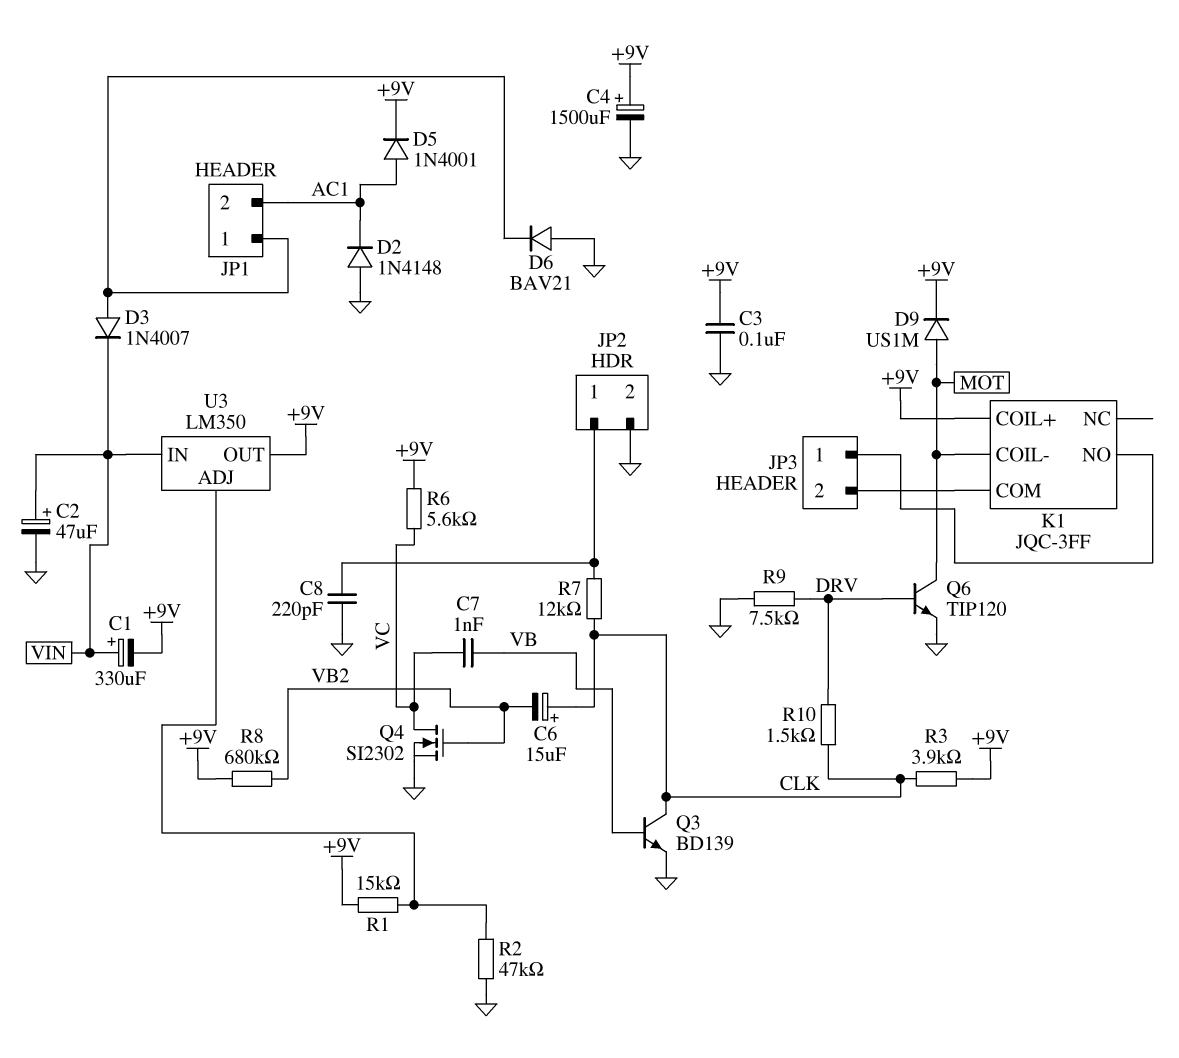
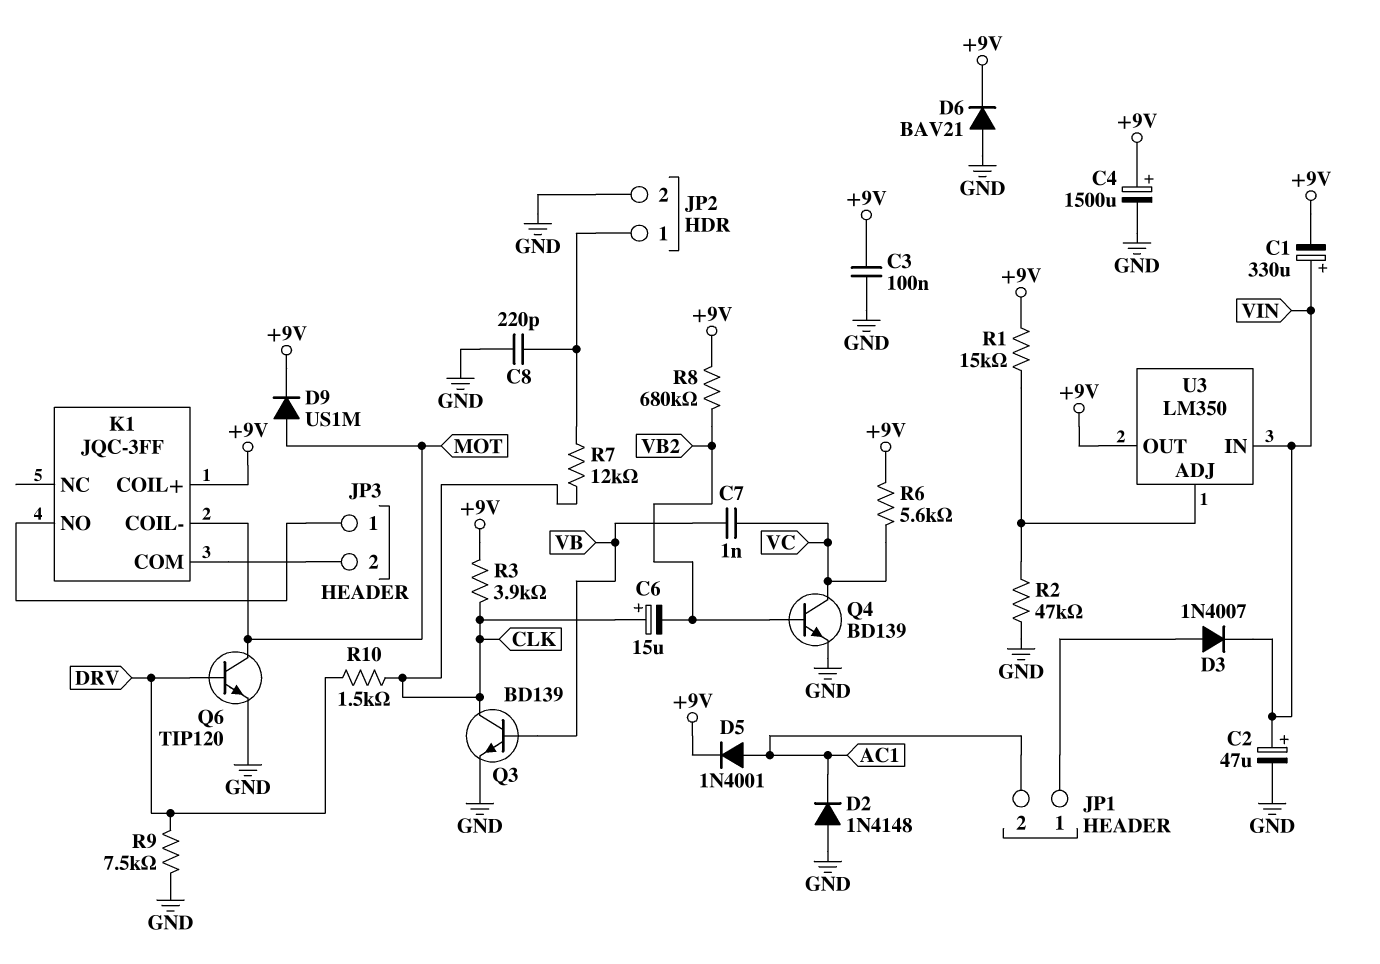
D6: diode BAV21 (A GND, K JP1/1) -> diode BAV21 (A GND, K +9V)
Q4: NMOS SI2302 (G VB2, D VC, S GND) -> NPN BD139 (B VB2, C VC, E GND)

